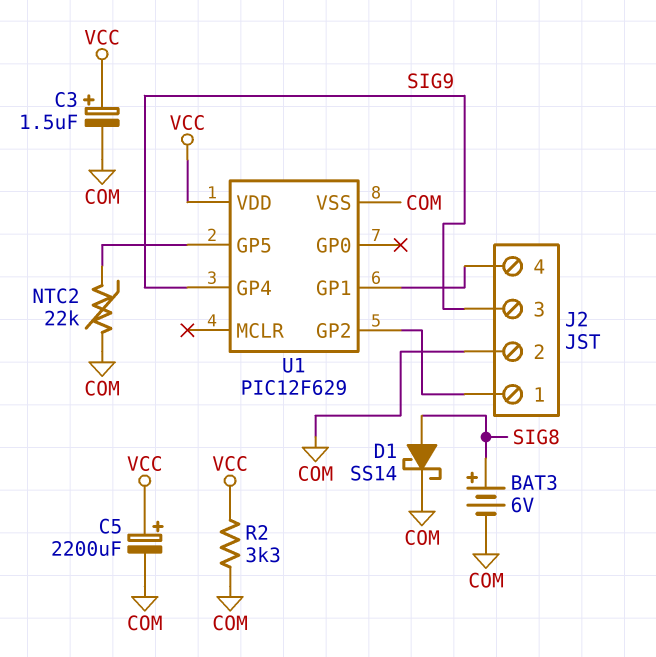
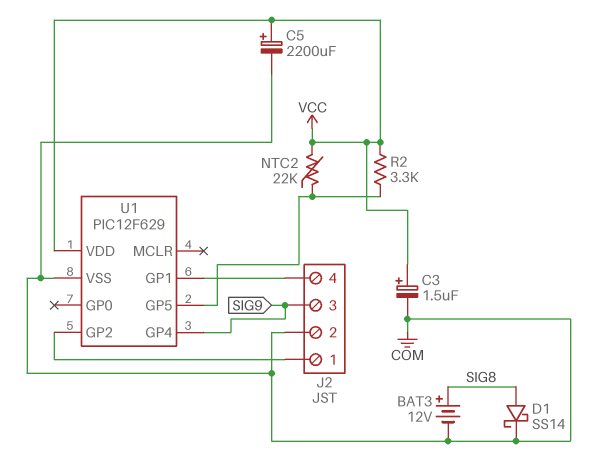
BAT3: 6V (plus SIG8, minus COM) -> 12V (plus SIG8, minus COM)
NTC2: 22k (COM, U1/GP5) -> 22k (U1/GP5, VCC)
R2: 3.3k (COM, VCC) -> 3.3k (U1/GP5, VCC)

